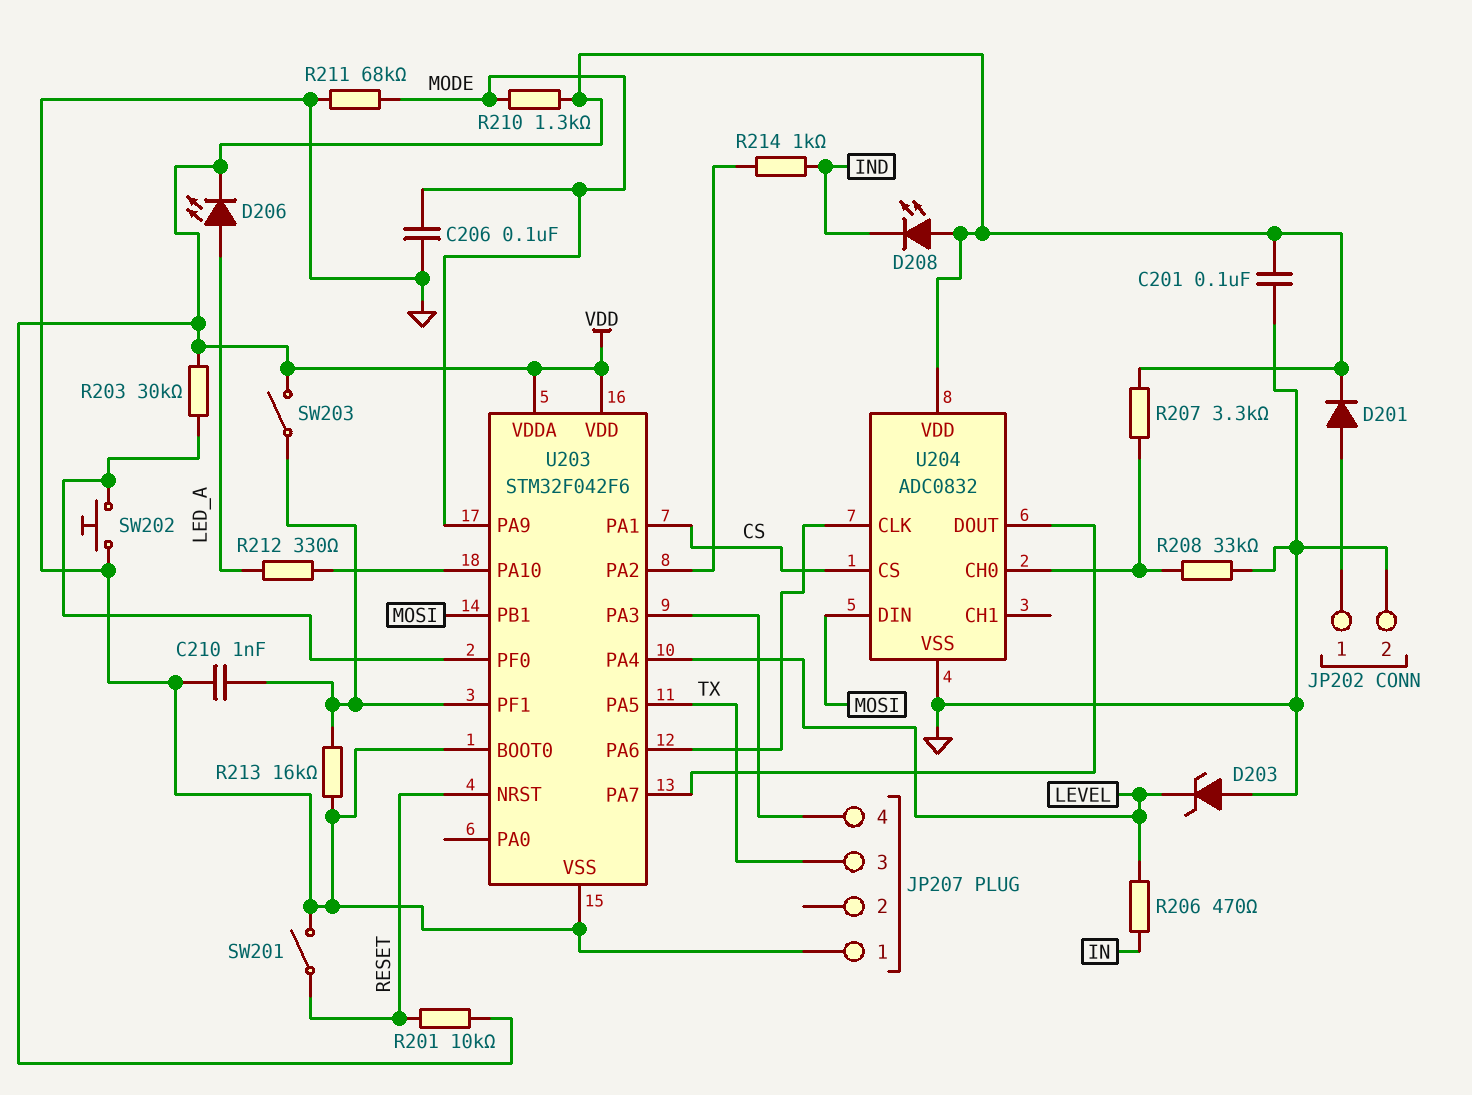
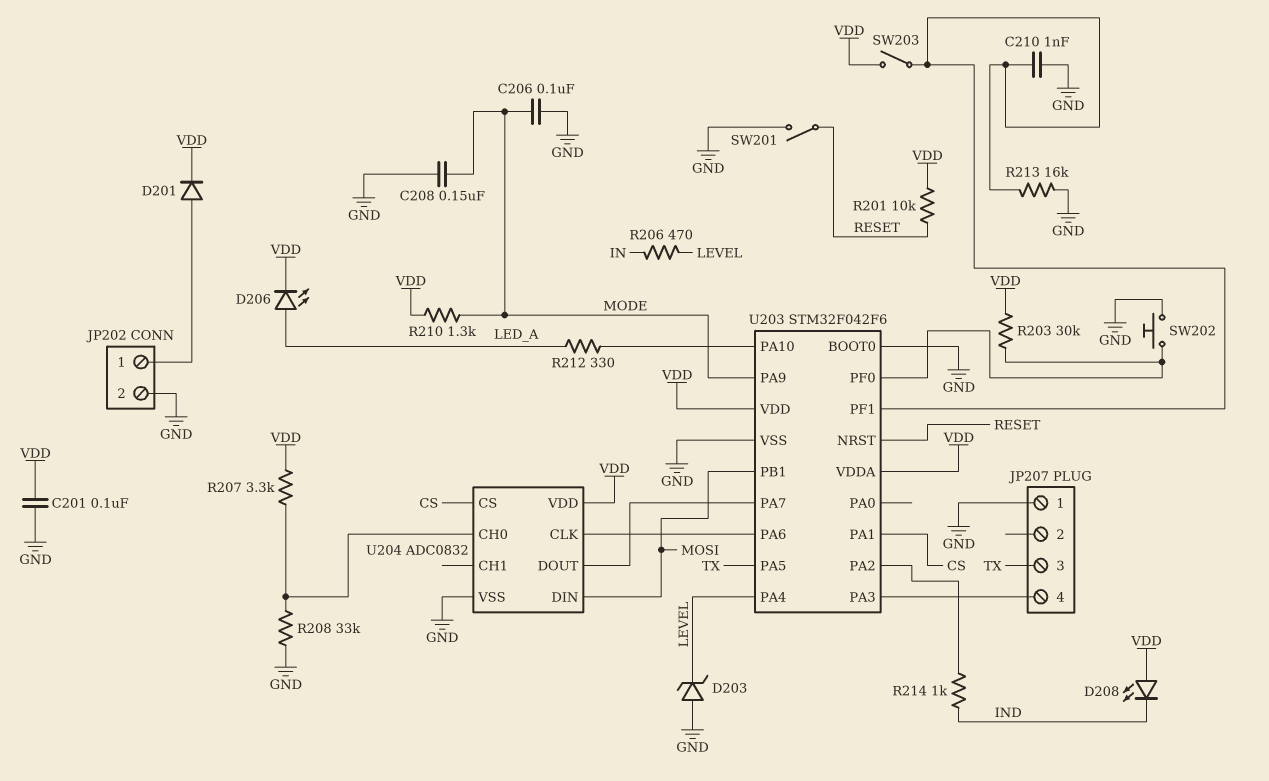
C208: none -> 150nF (GND, MODE)
R211: 68k (GND, MODE) -> none

